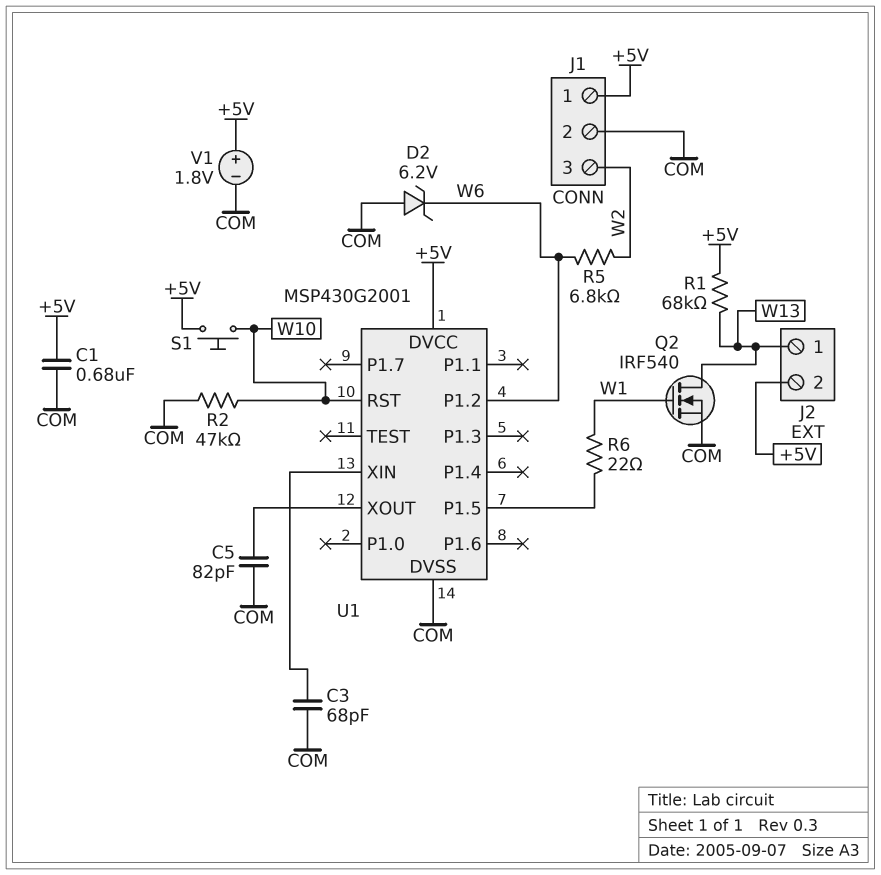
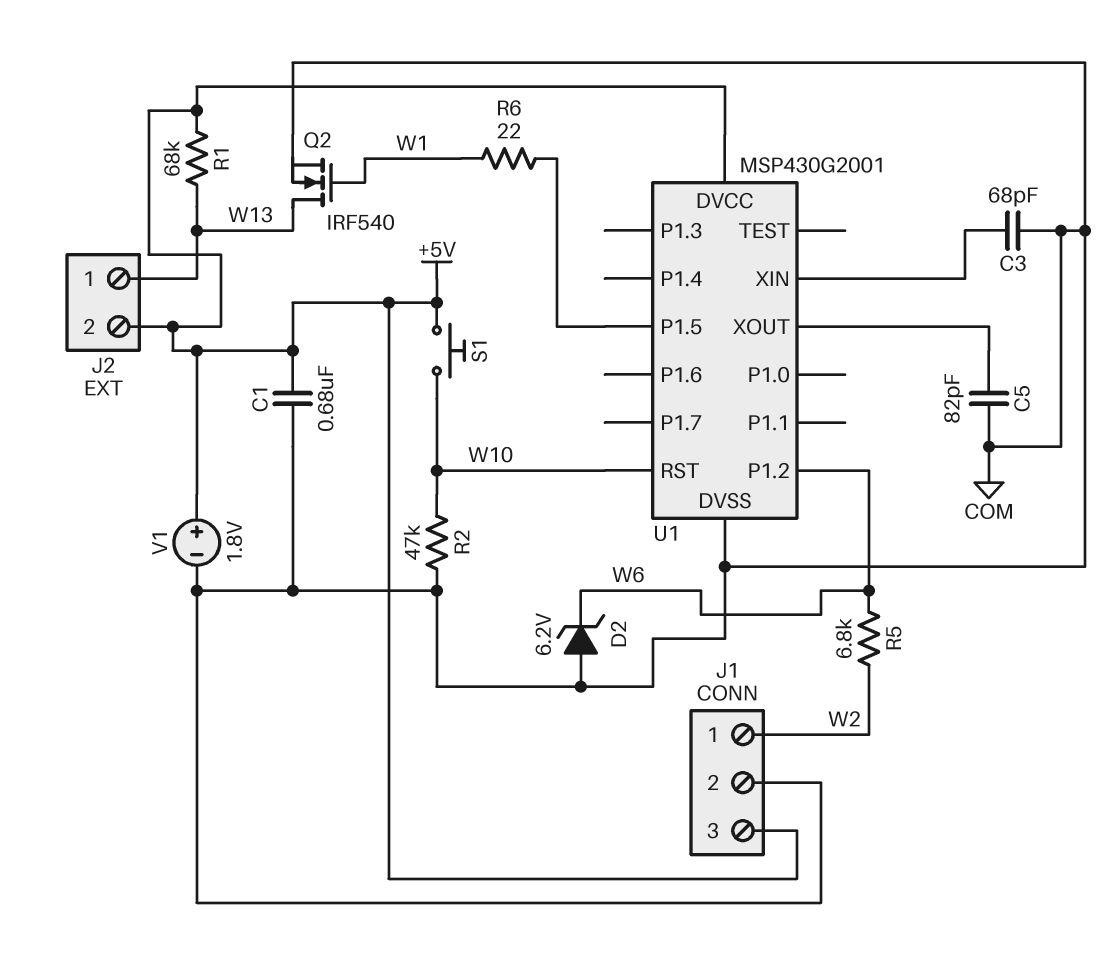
J1 pin 1: +5V -> W2
J1 pin 3: W2 -> +5V

